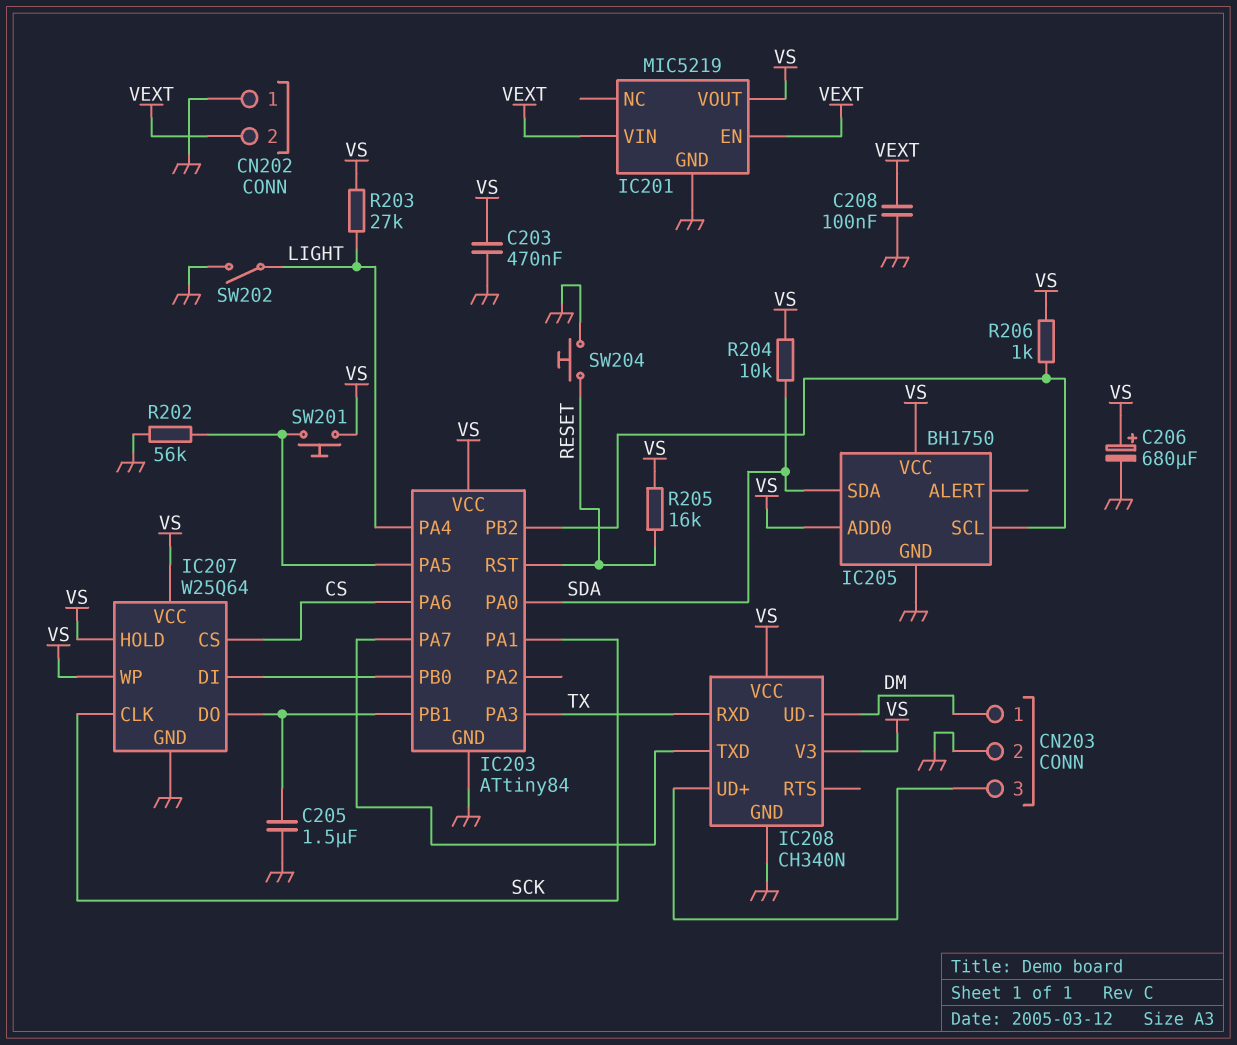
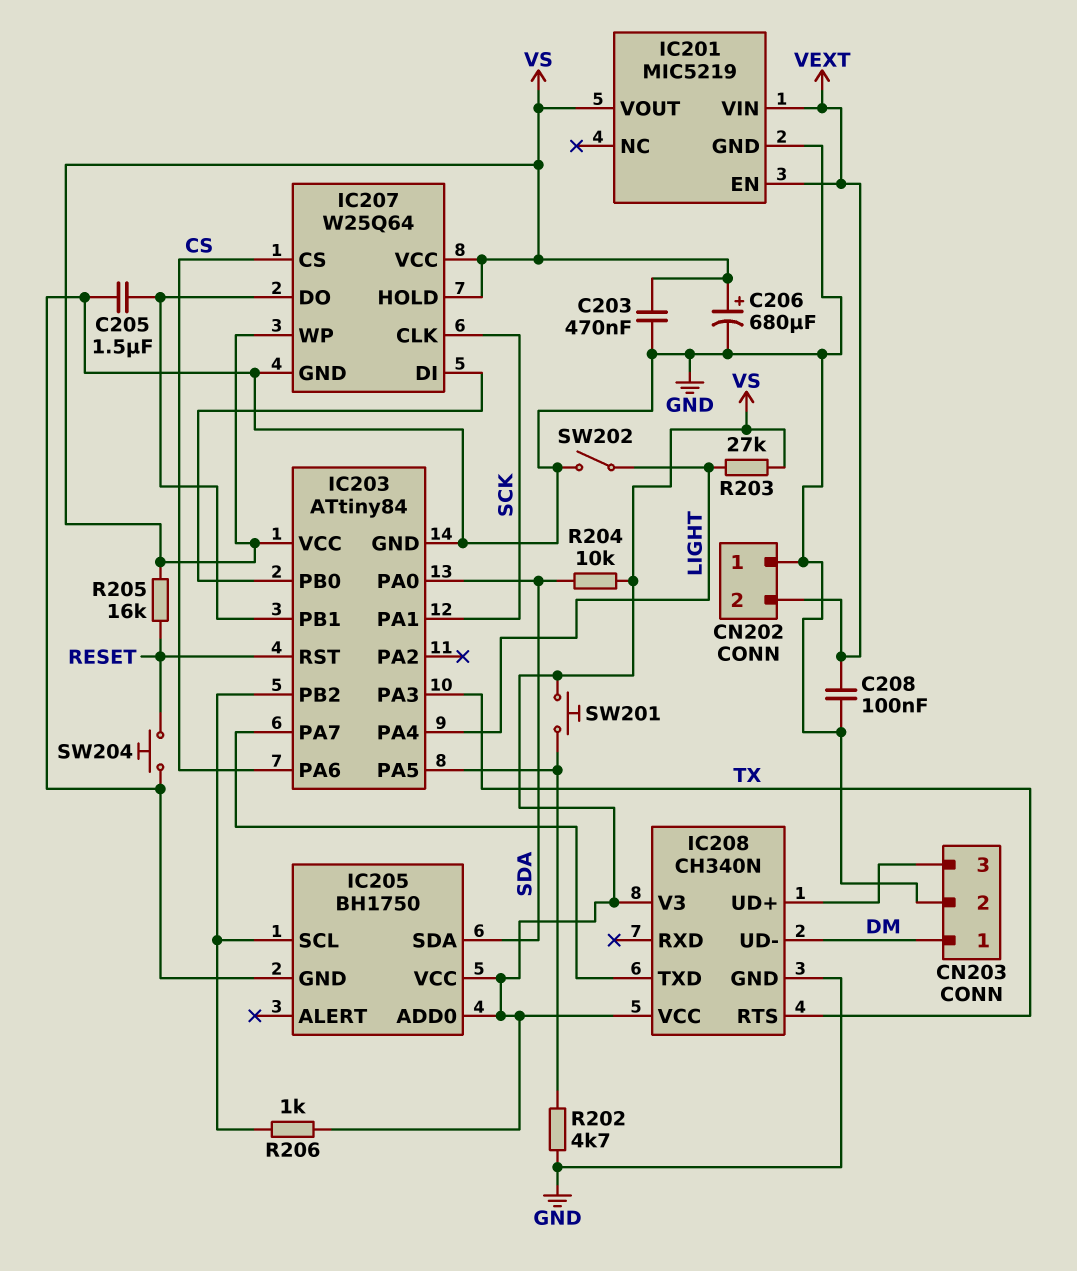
IC208 pin RTS: none -> TX
IC208 pin RXD: TX -> none
R202: 56k (GND, IC203/PA5) -> 4.7k (GND, IC203/PA5)

